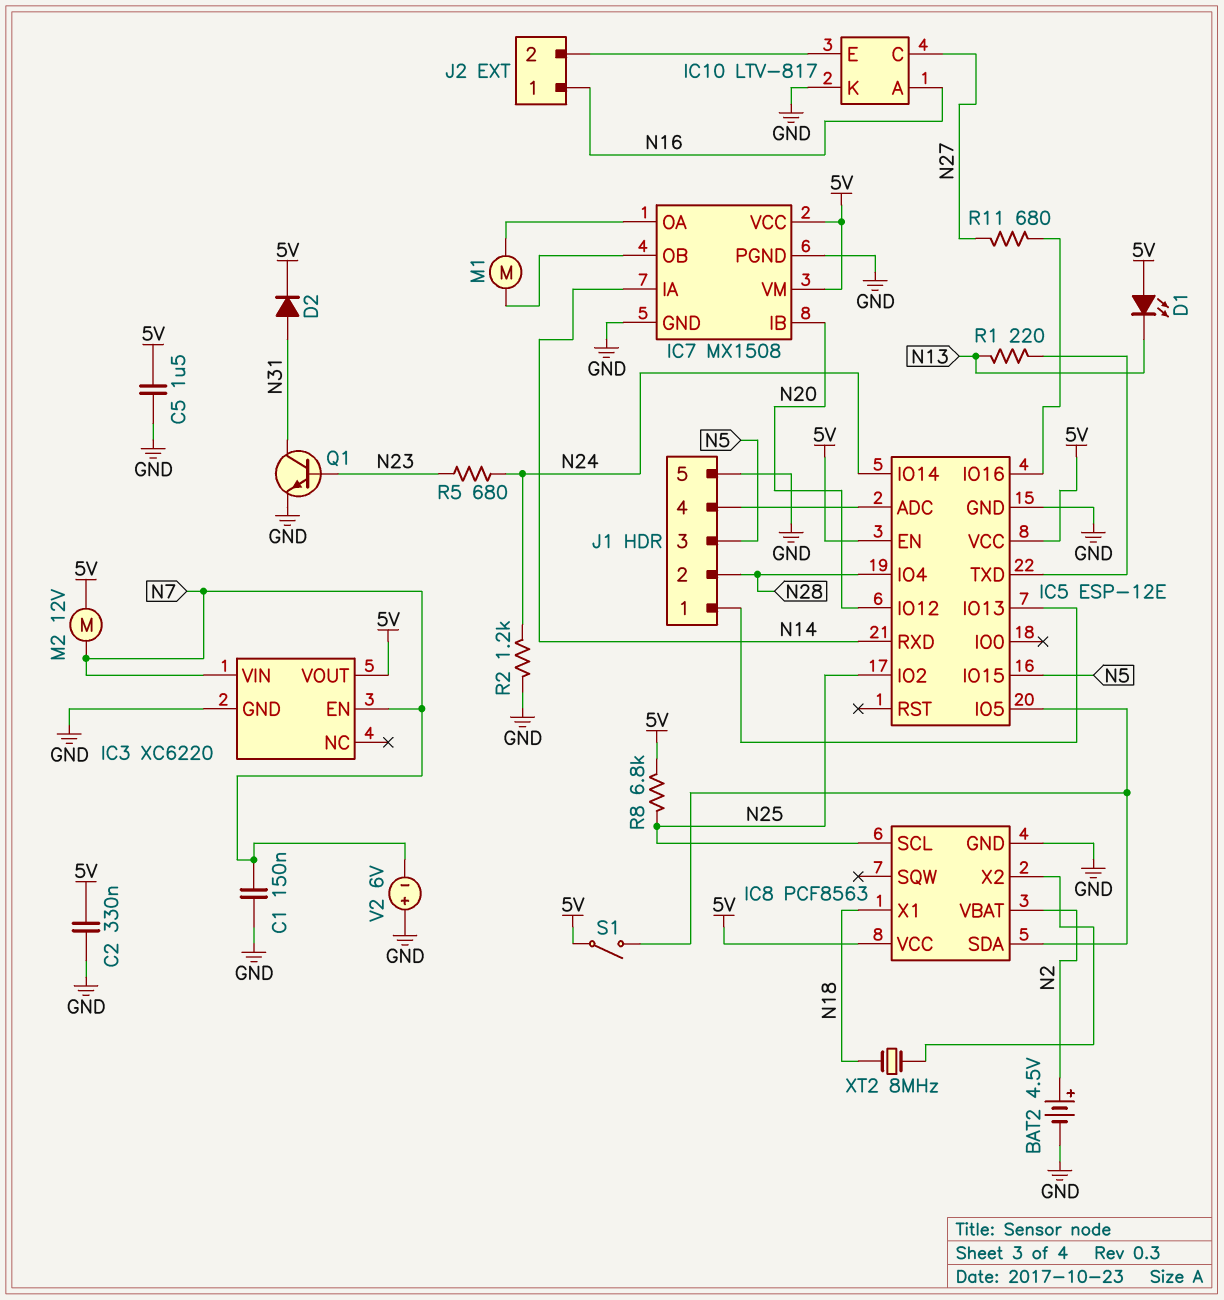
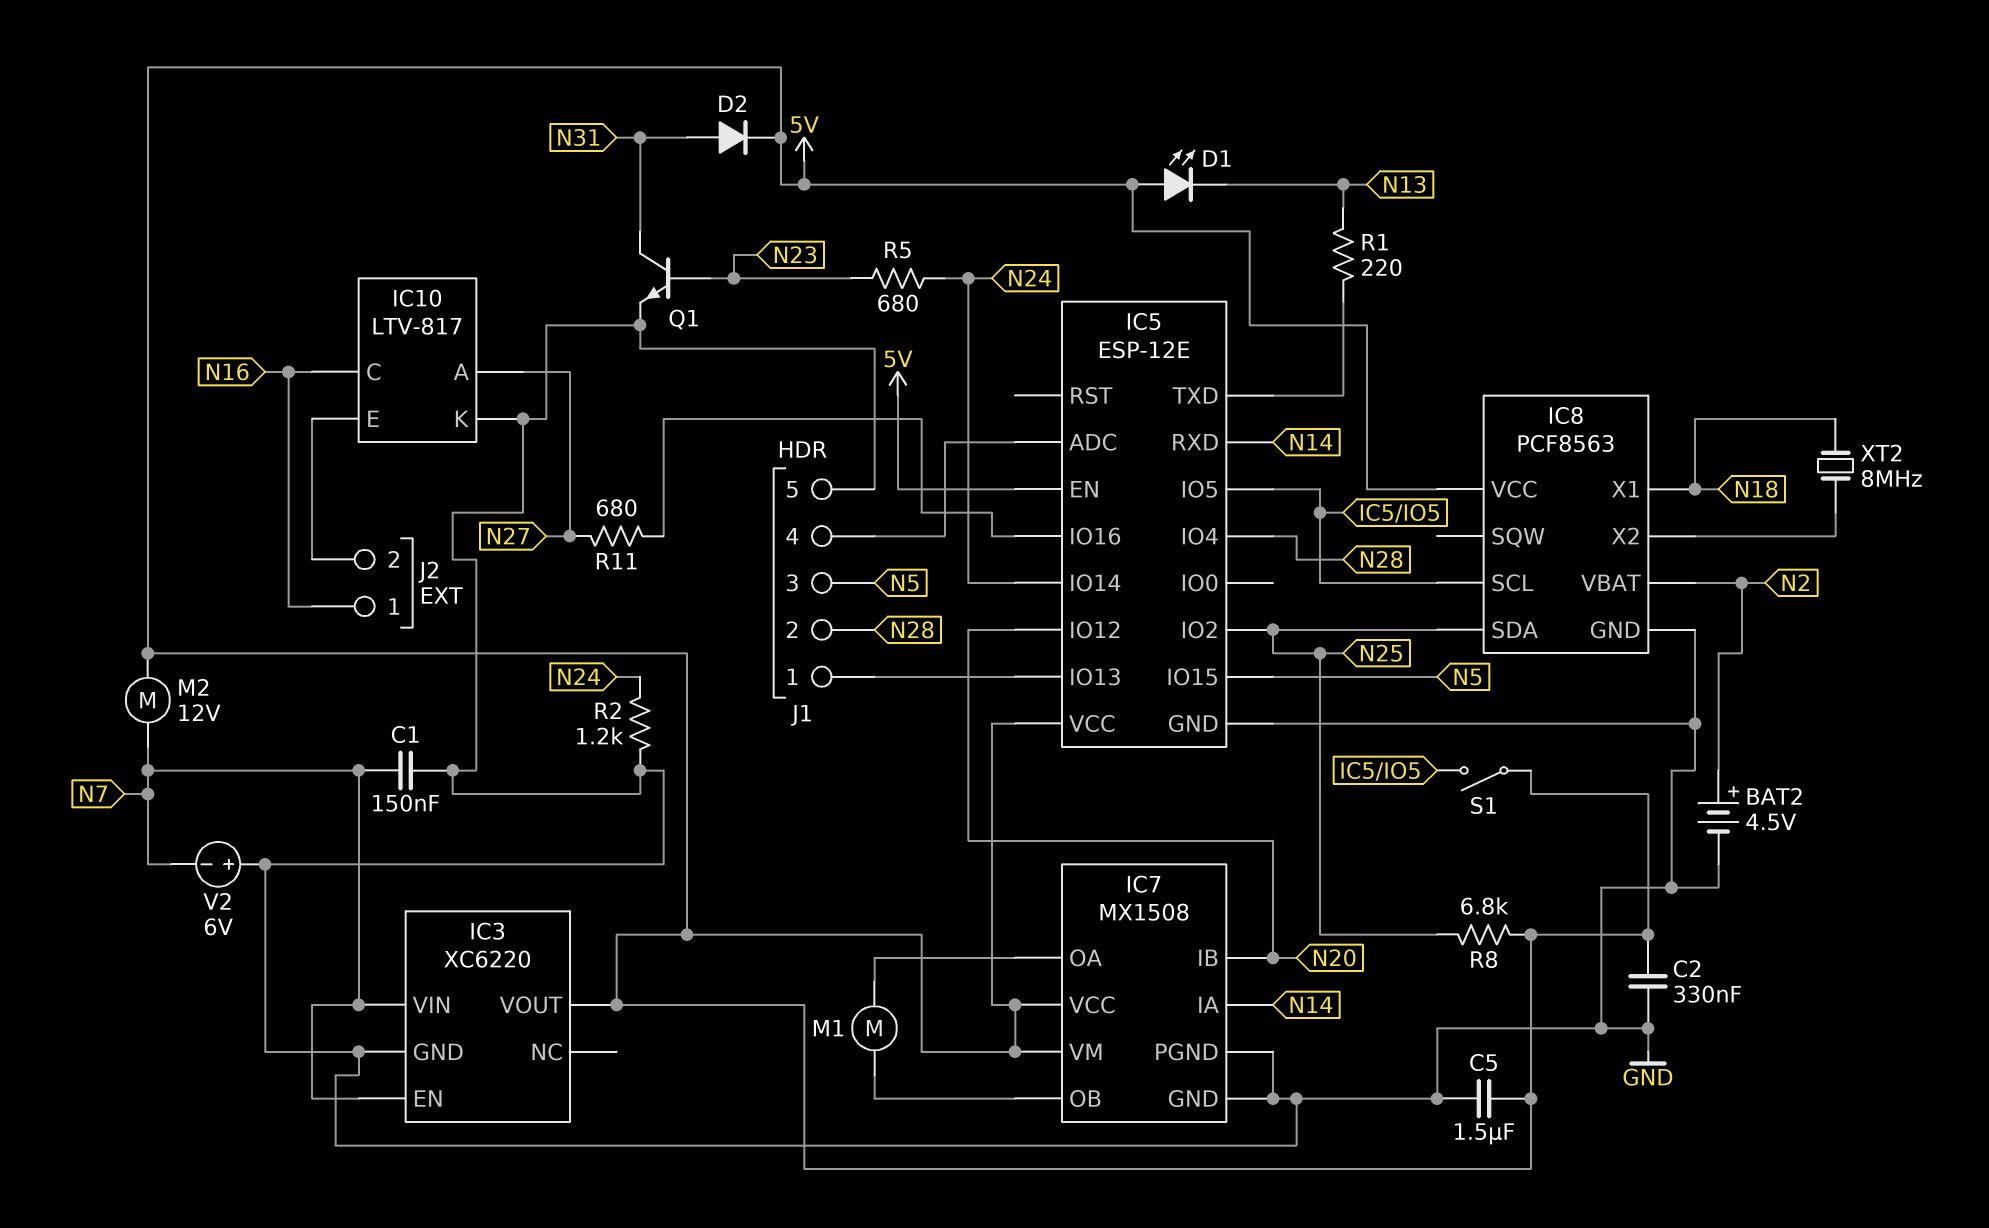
IC8 pin SCL: N25 -> IC5/IO5
IC8 pin SDA: IC5/IO5 -> N25
IC10 pin A: N16 -> N27
IC10 pin C: N27 -> N16

